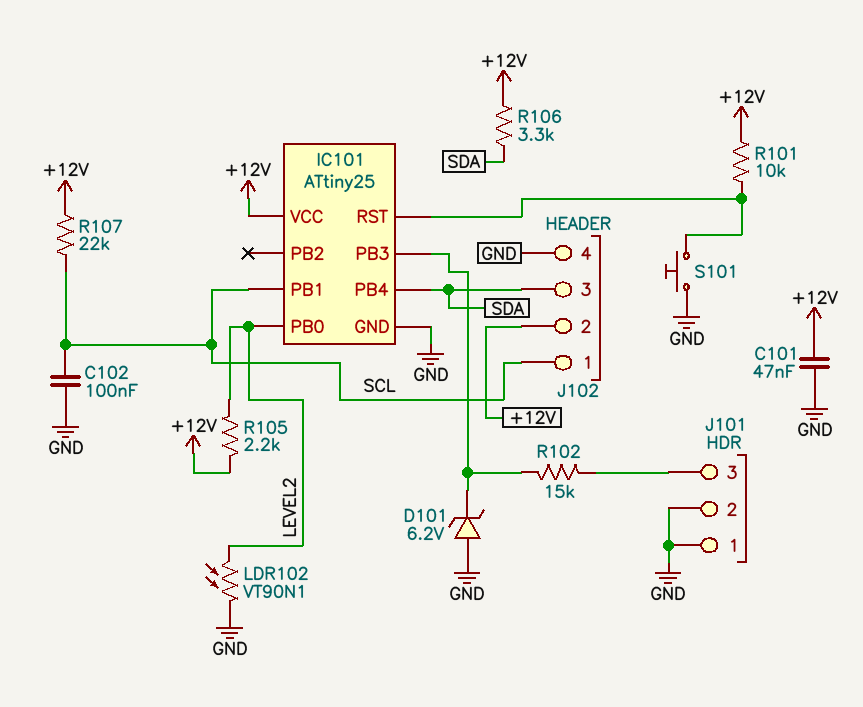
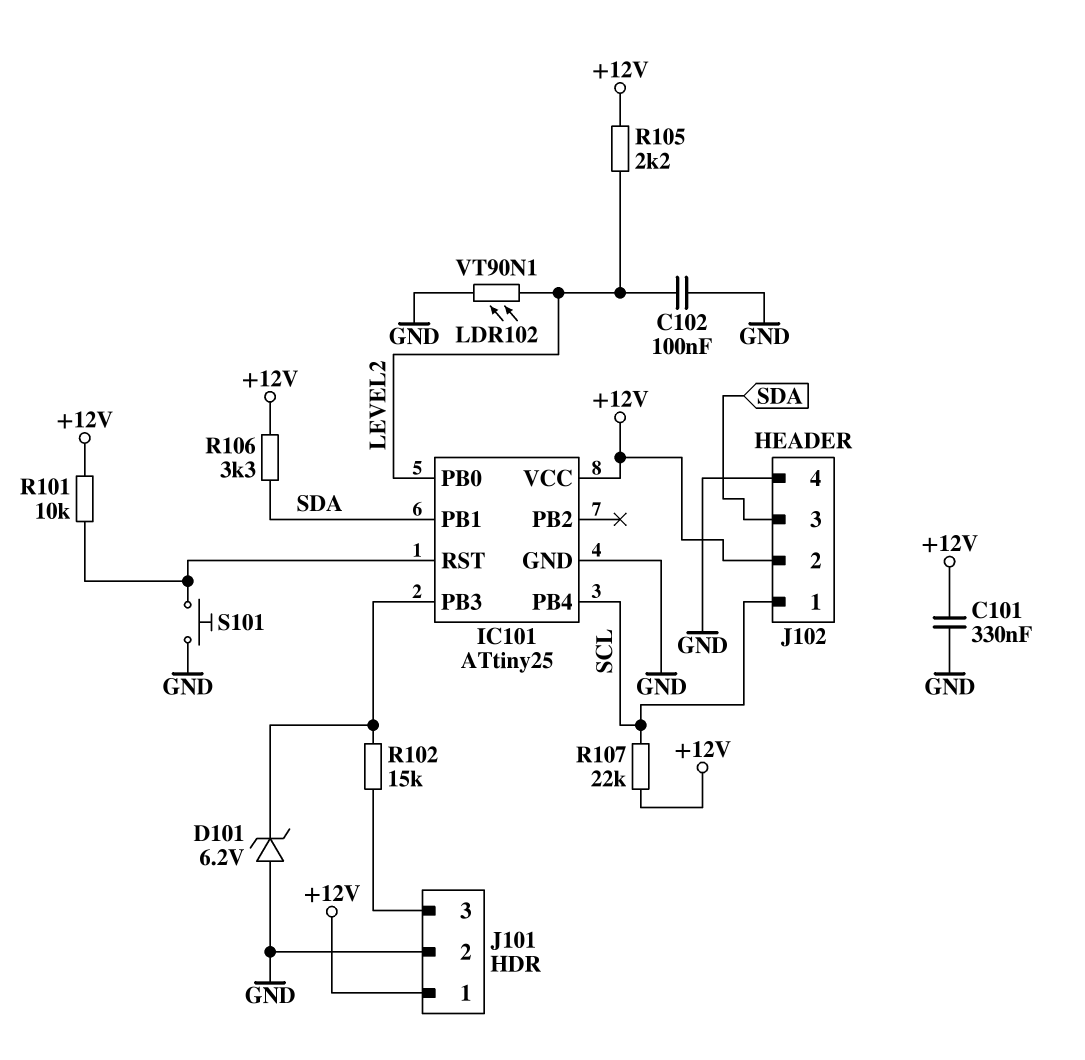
C101: 47nF (+12V, GND) -> 330nF (+12V, GND)
C102: 100nF (GND, SCL) -> 100nF (GND, LEVEL2)
IC101 pin PB1: SCL -> SDA
IC101 pin PB4: SDA -> SCL
J101 pin 1: GND -> +12V

